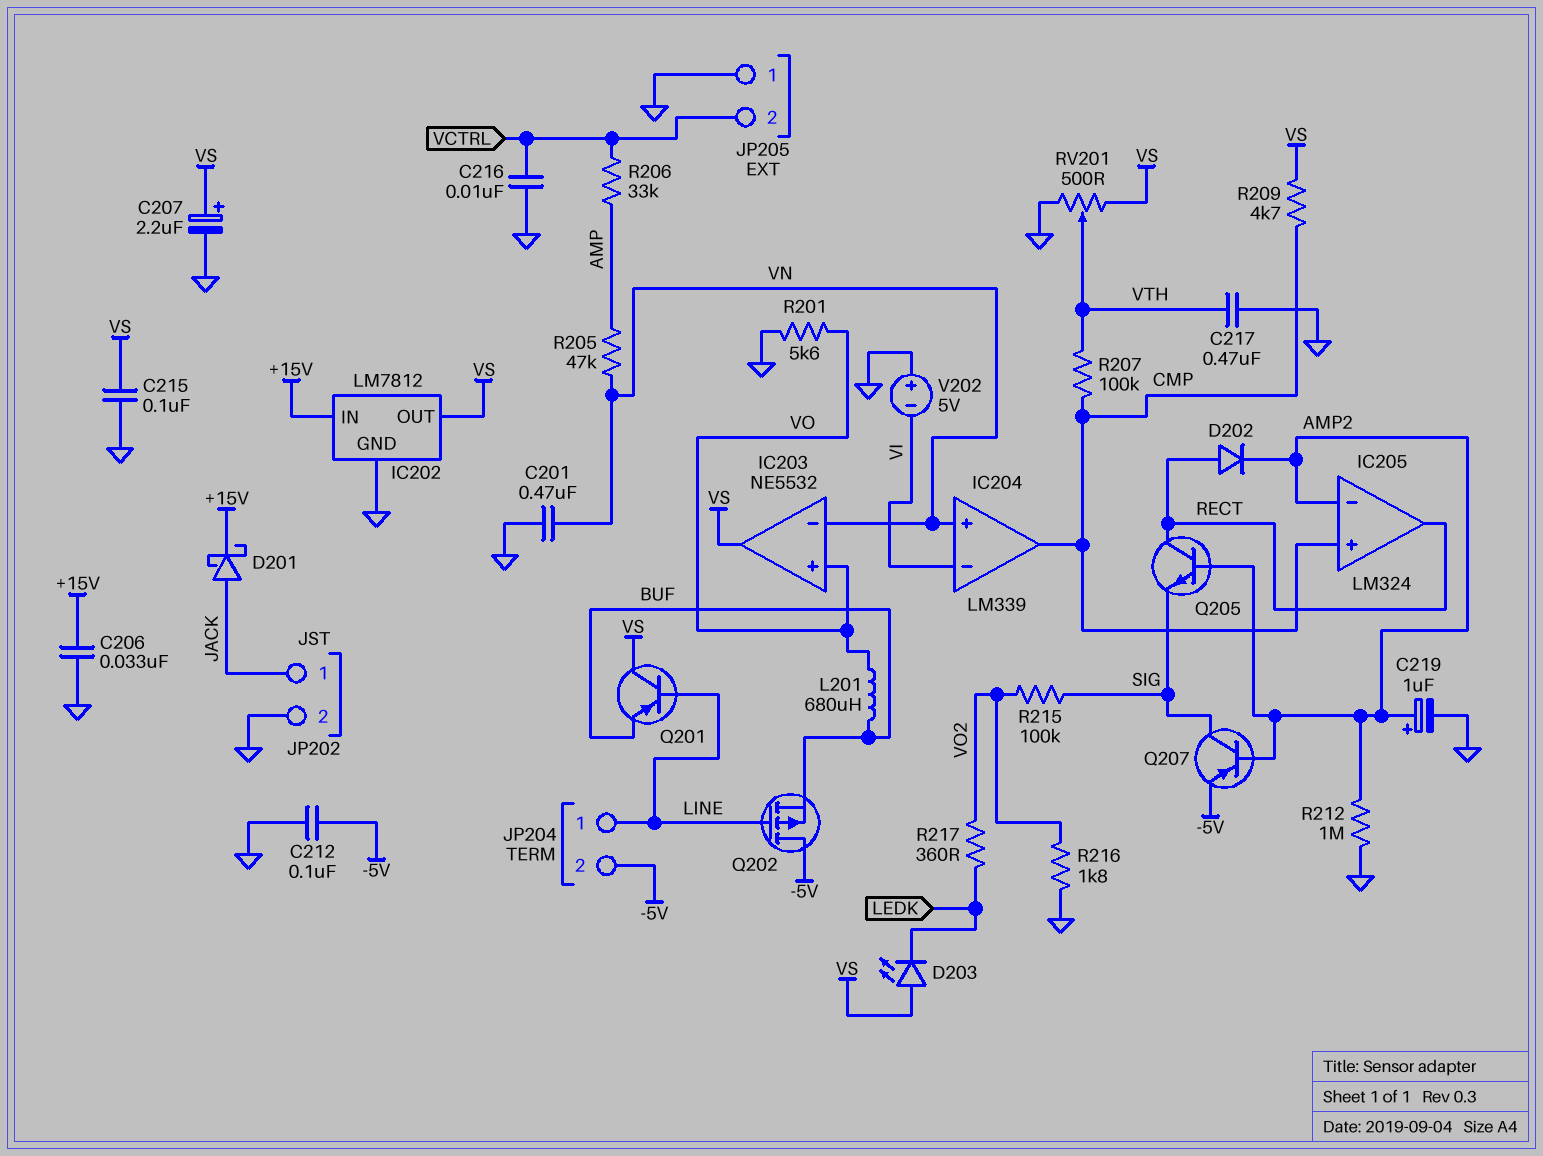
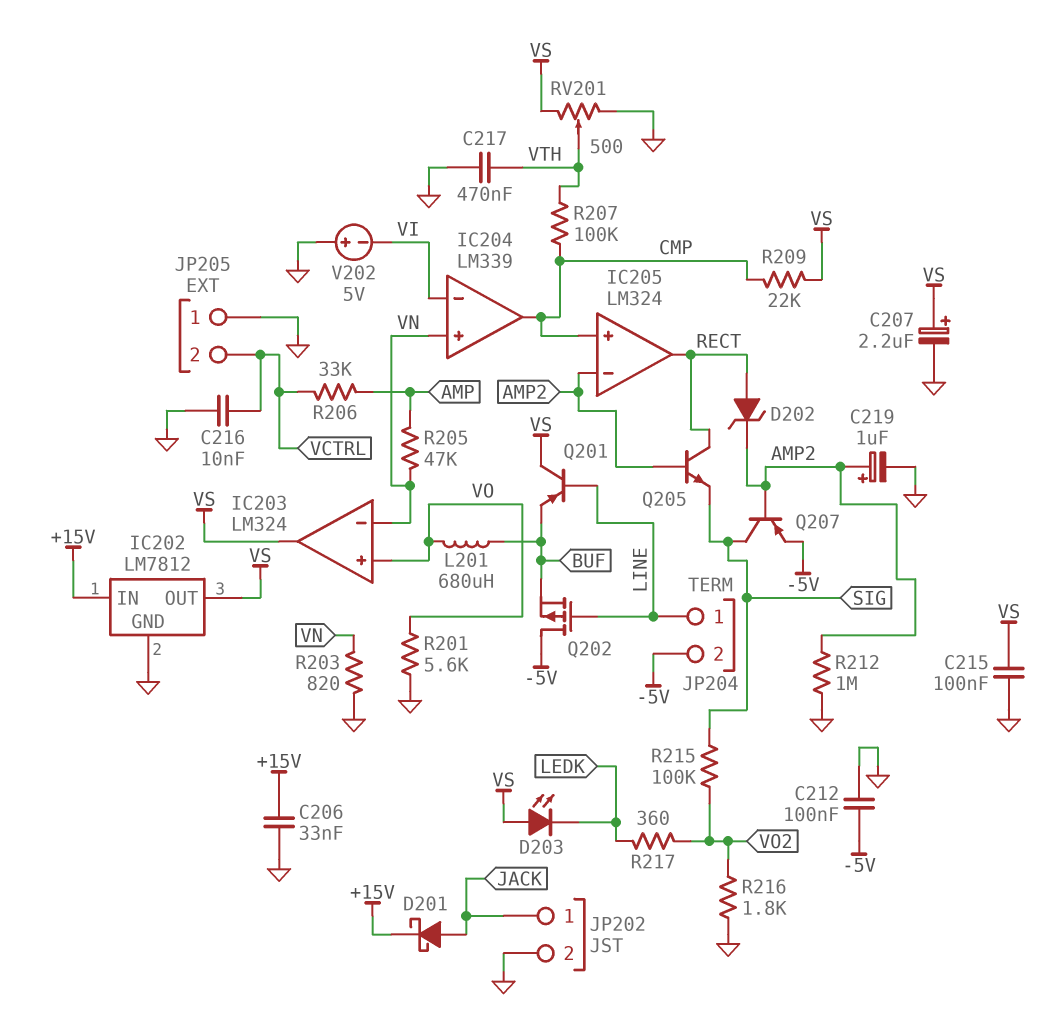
C201: 470nF (GND, VN) -> none
D202: diode (A RECT, K AMP2) -> zener (A RECT, K AMP2)
IC203: NE5532 -> LM324
R203: none -> 820 (GND, VN)
R209: 4.7k (CMP, VS) -> 22k (CMP, VS)

